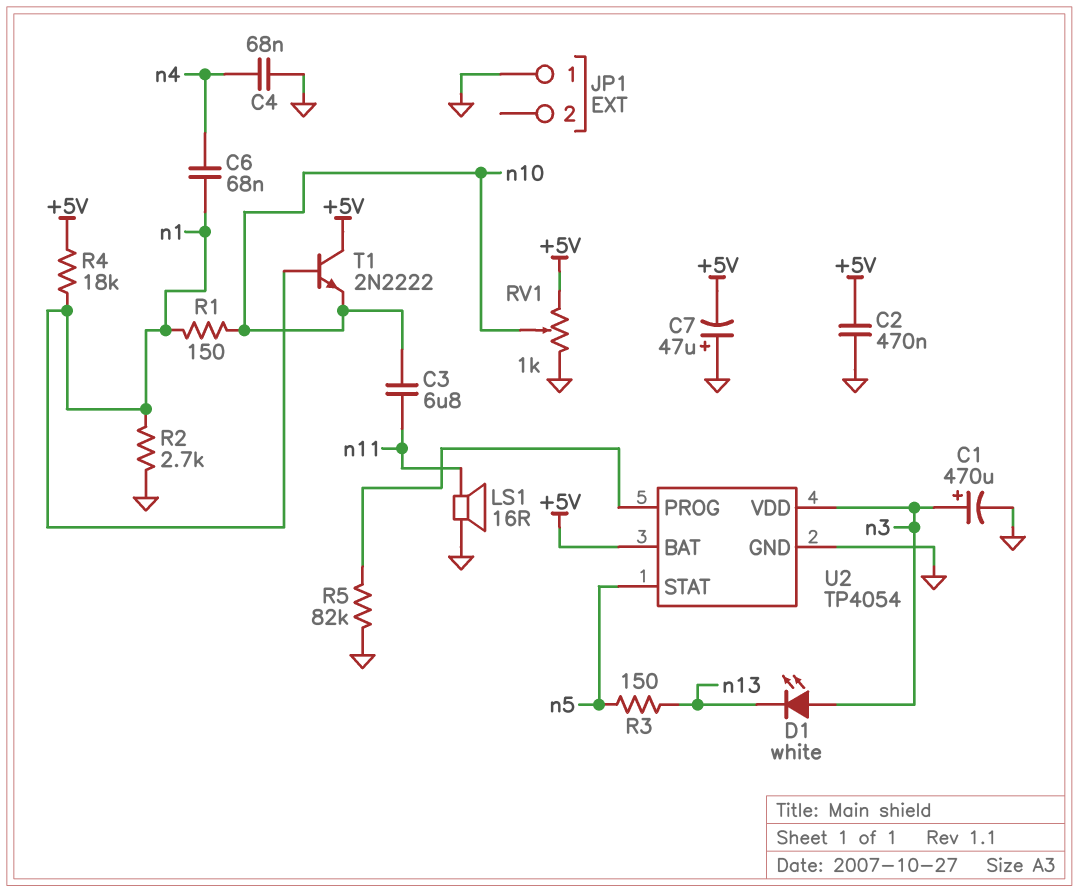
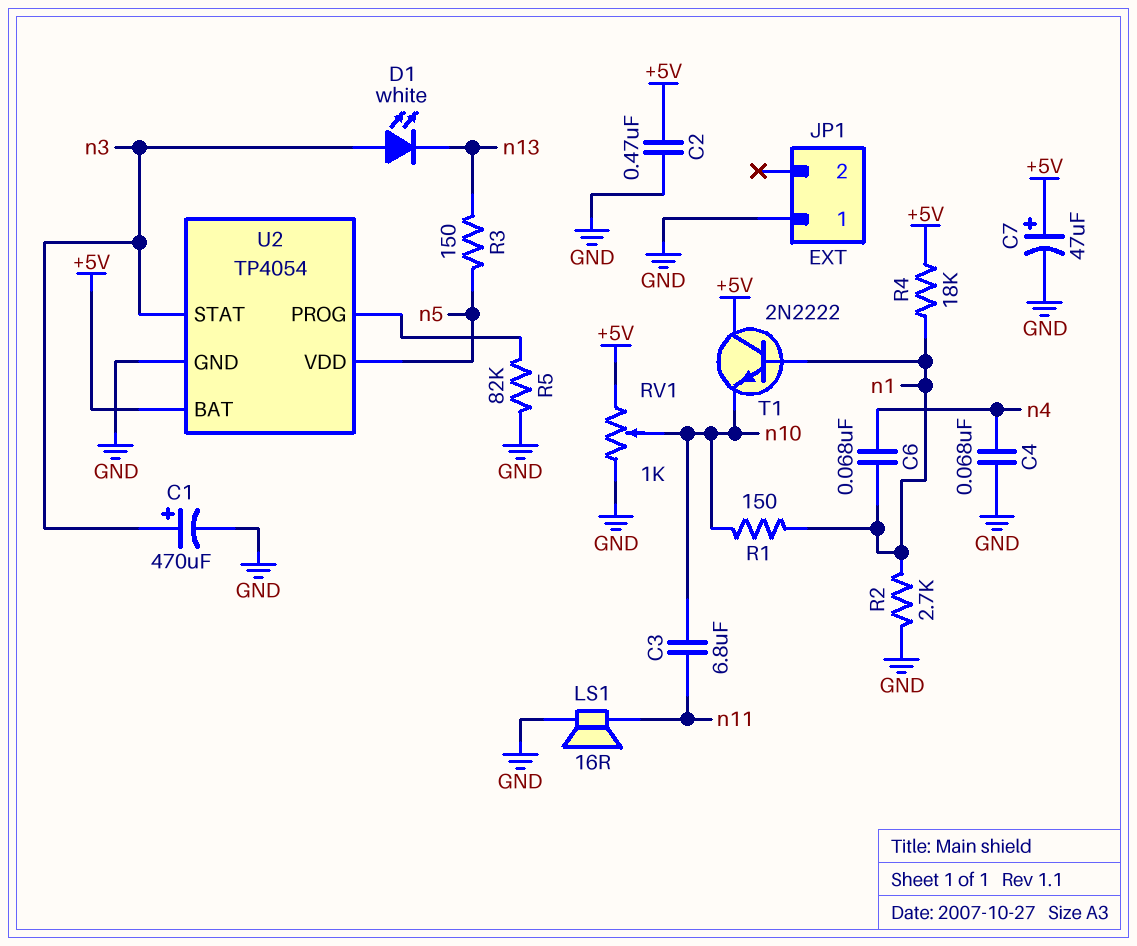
C7: 47uF (plus GND, minus +5V) -> 47uF (plus +5V, minus GND)
U2 pin STAT: n5 -> n3
U2 pin VDD: n3 -> n5

